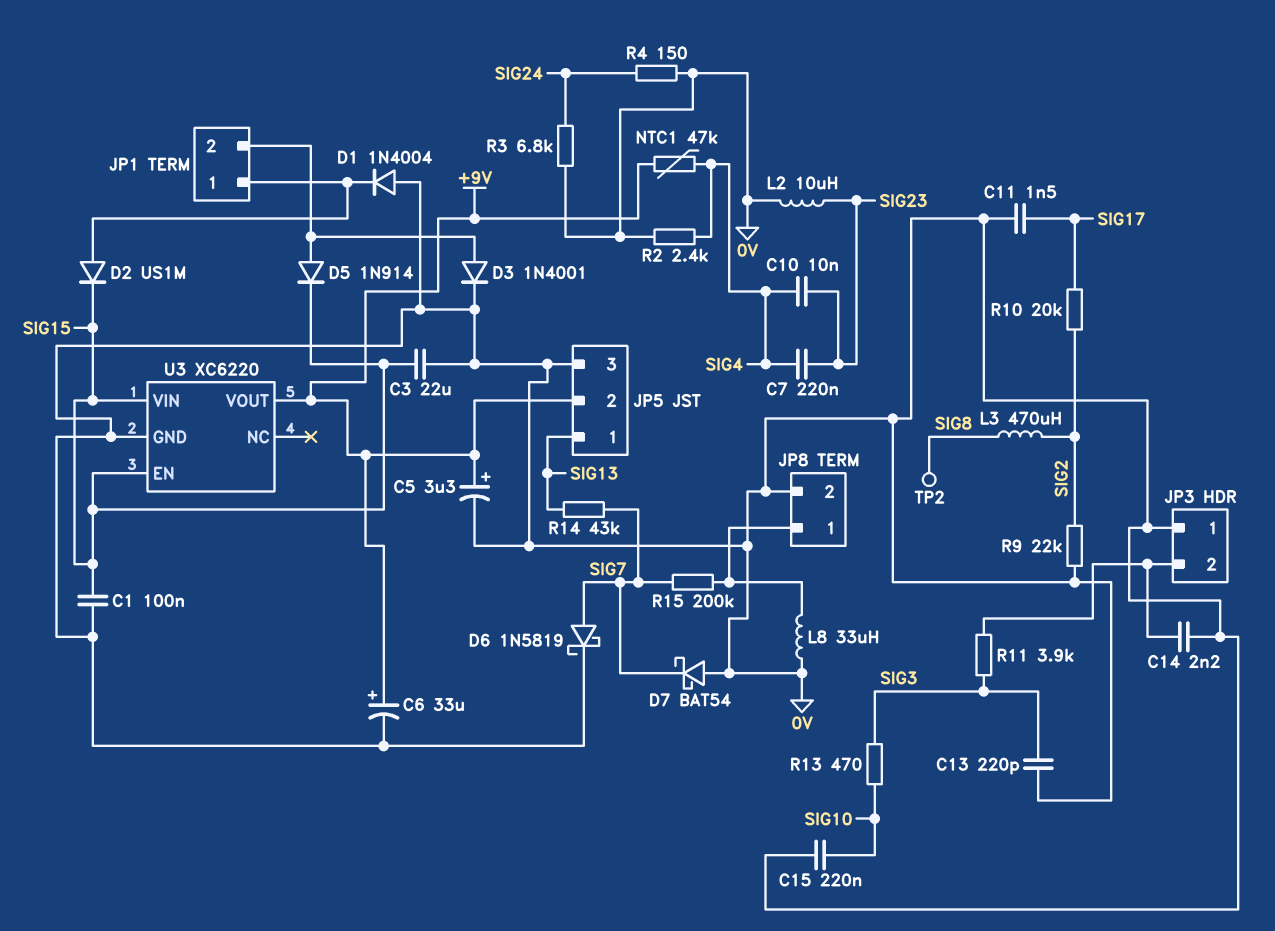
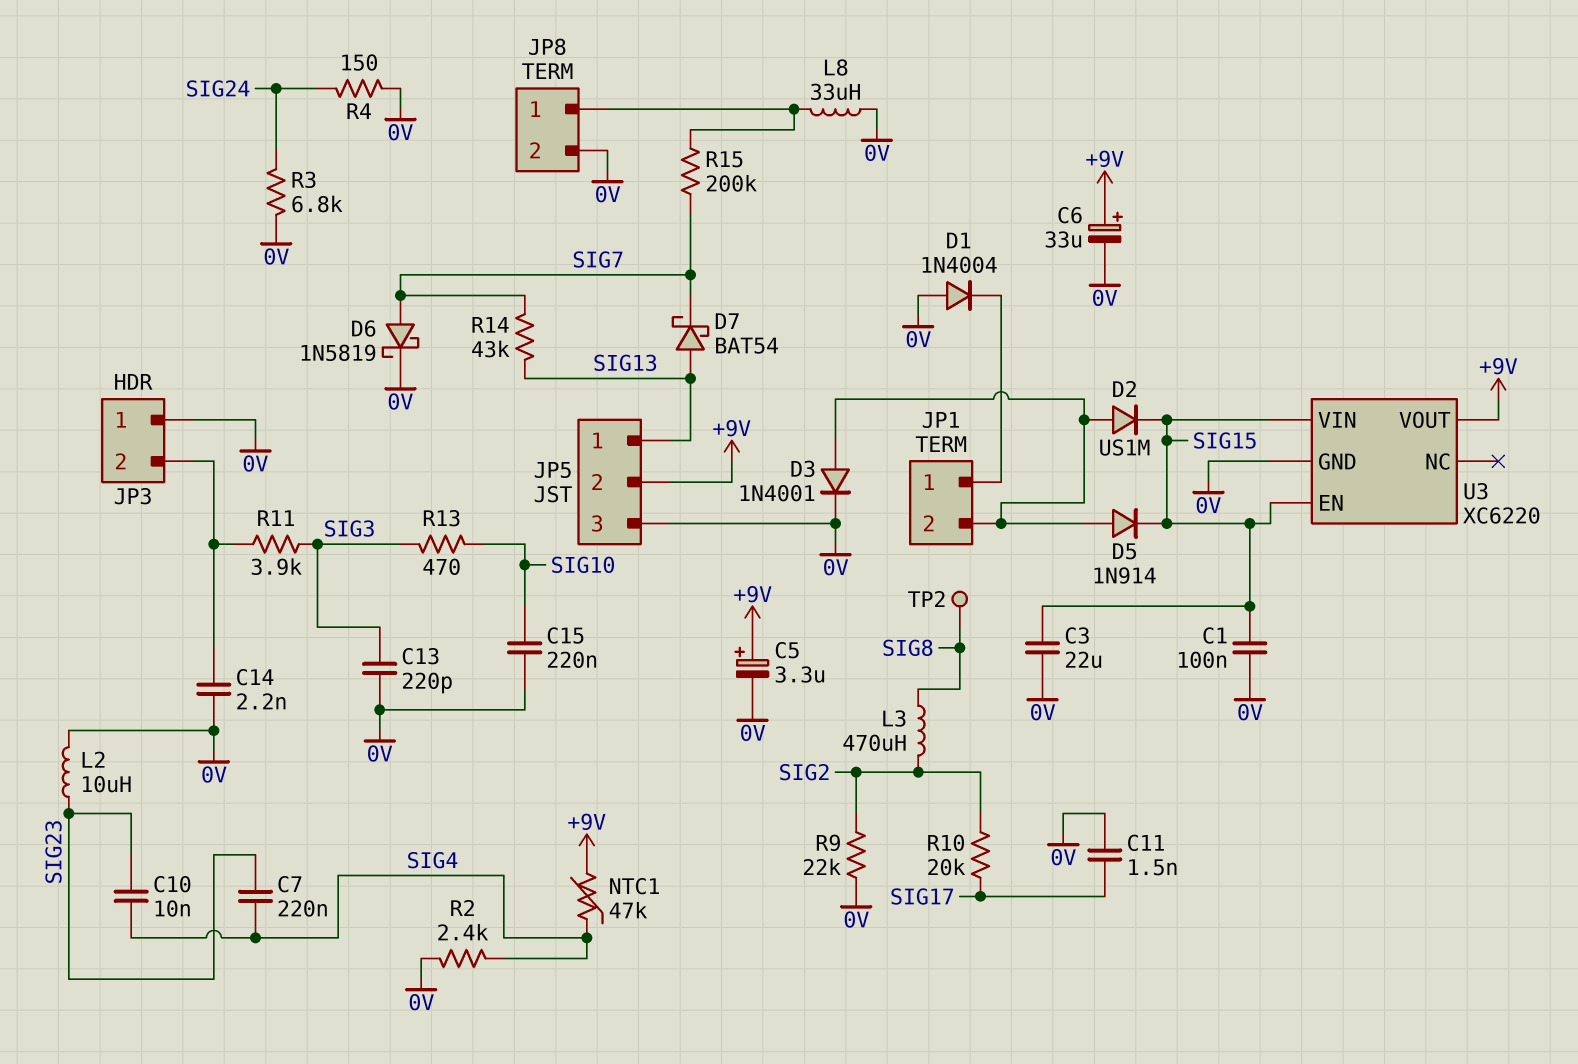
D2: diode US1M (A JP1/1, K SIG15) -> diode US1M (A JP1/2, K SIG15)
D7: schottky BAT54 (A 0V, K SIG7) -> schottky BAT54 (A SIG13, K SIG7)

